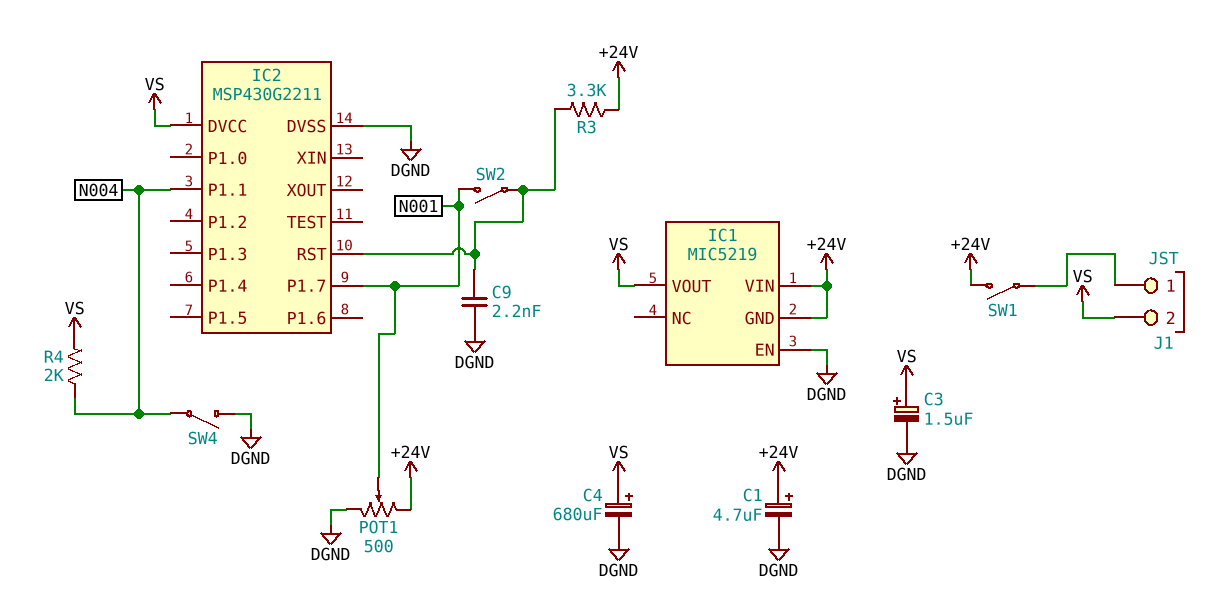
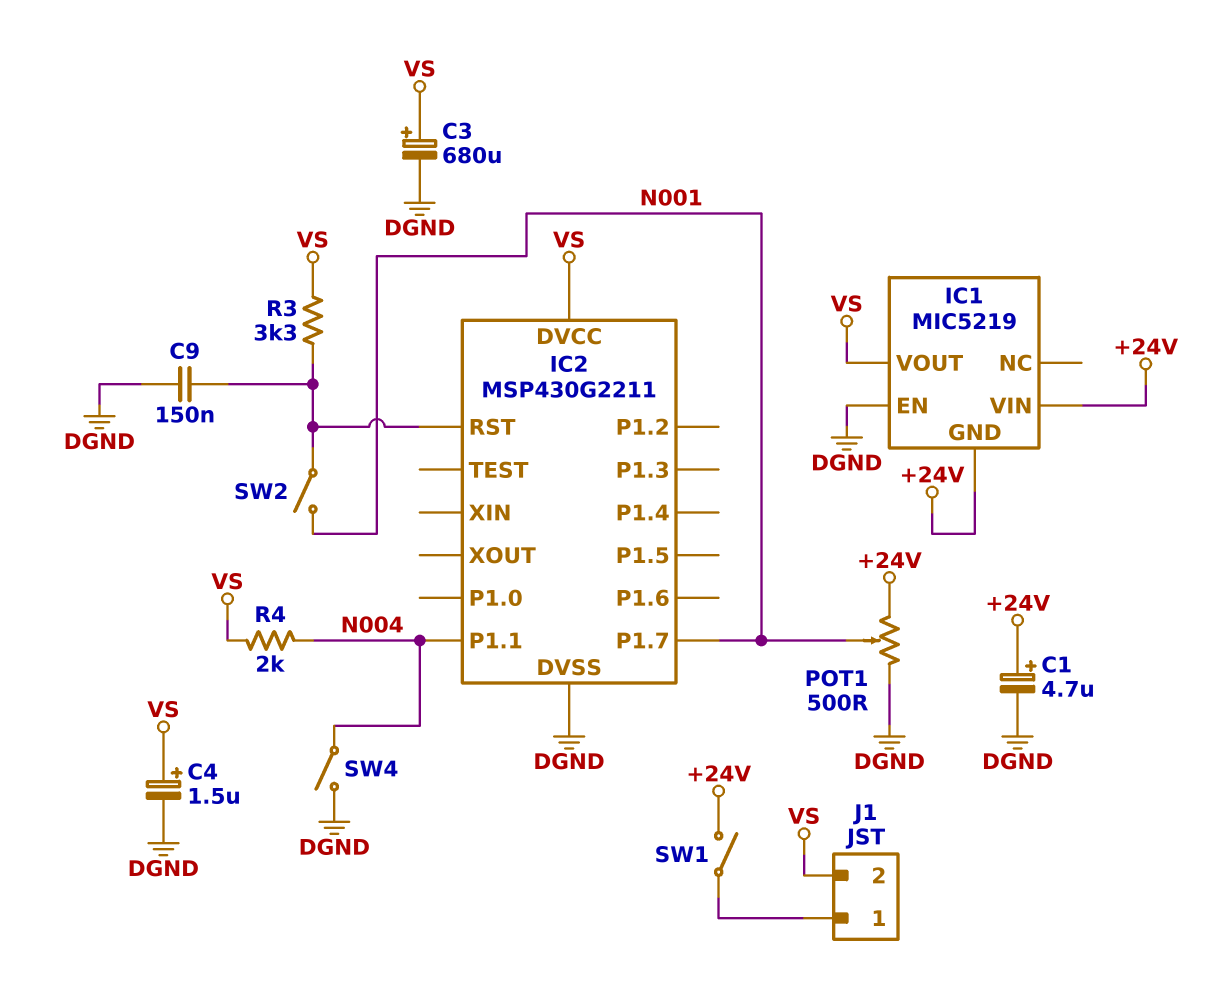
C3: 1.5uF (plus VS, minus DGND) -> 680uF (plus VS, minus DGND)
C4: 680uF (plus VS, minus DGND) -> 1.5uF (plus VS, minus DGND)
C9: 2.2nF (DGND, IC2/RST) -> 150nF (DGND, IC2/RST)
R3: 3.3k (+24V, IC2/RST) -> 3.3k (IC2/RST, VS)

